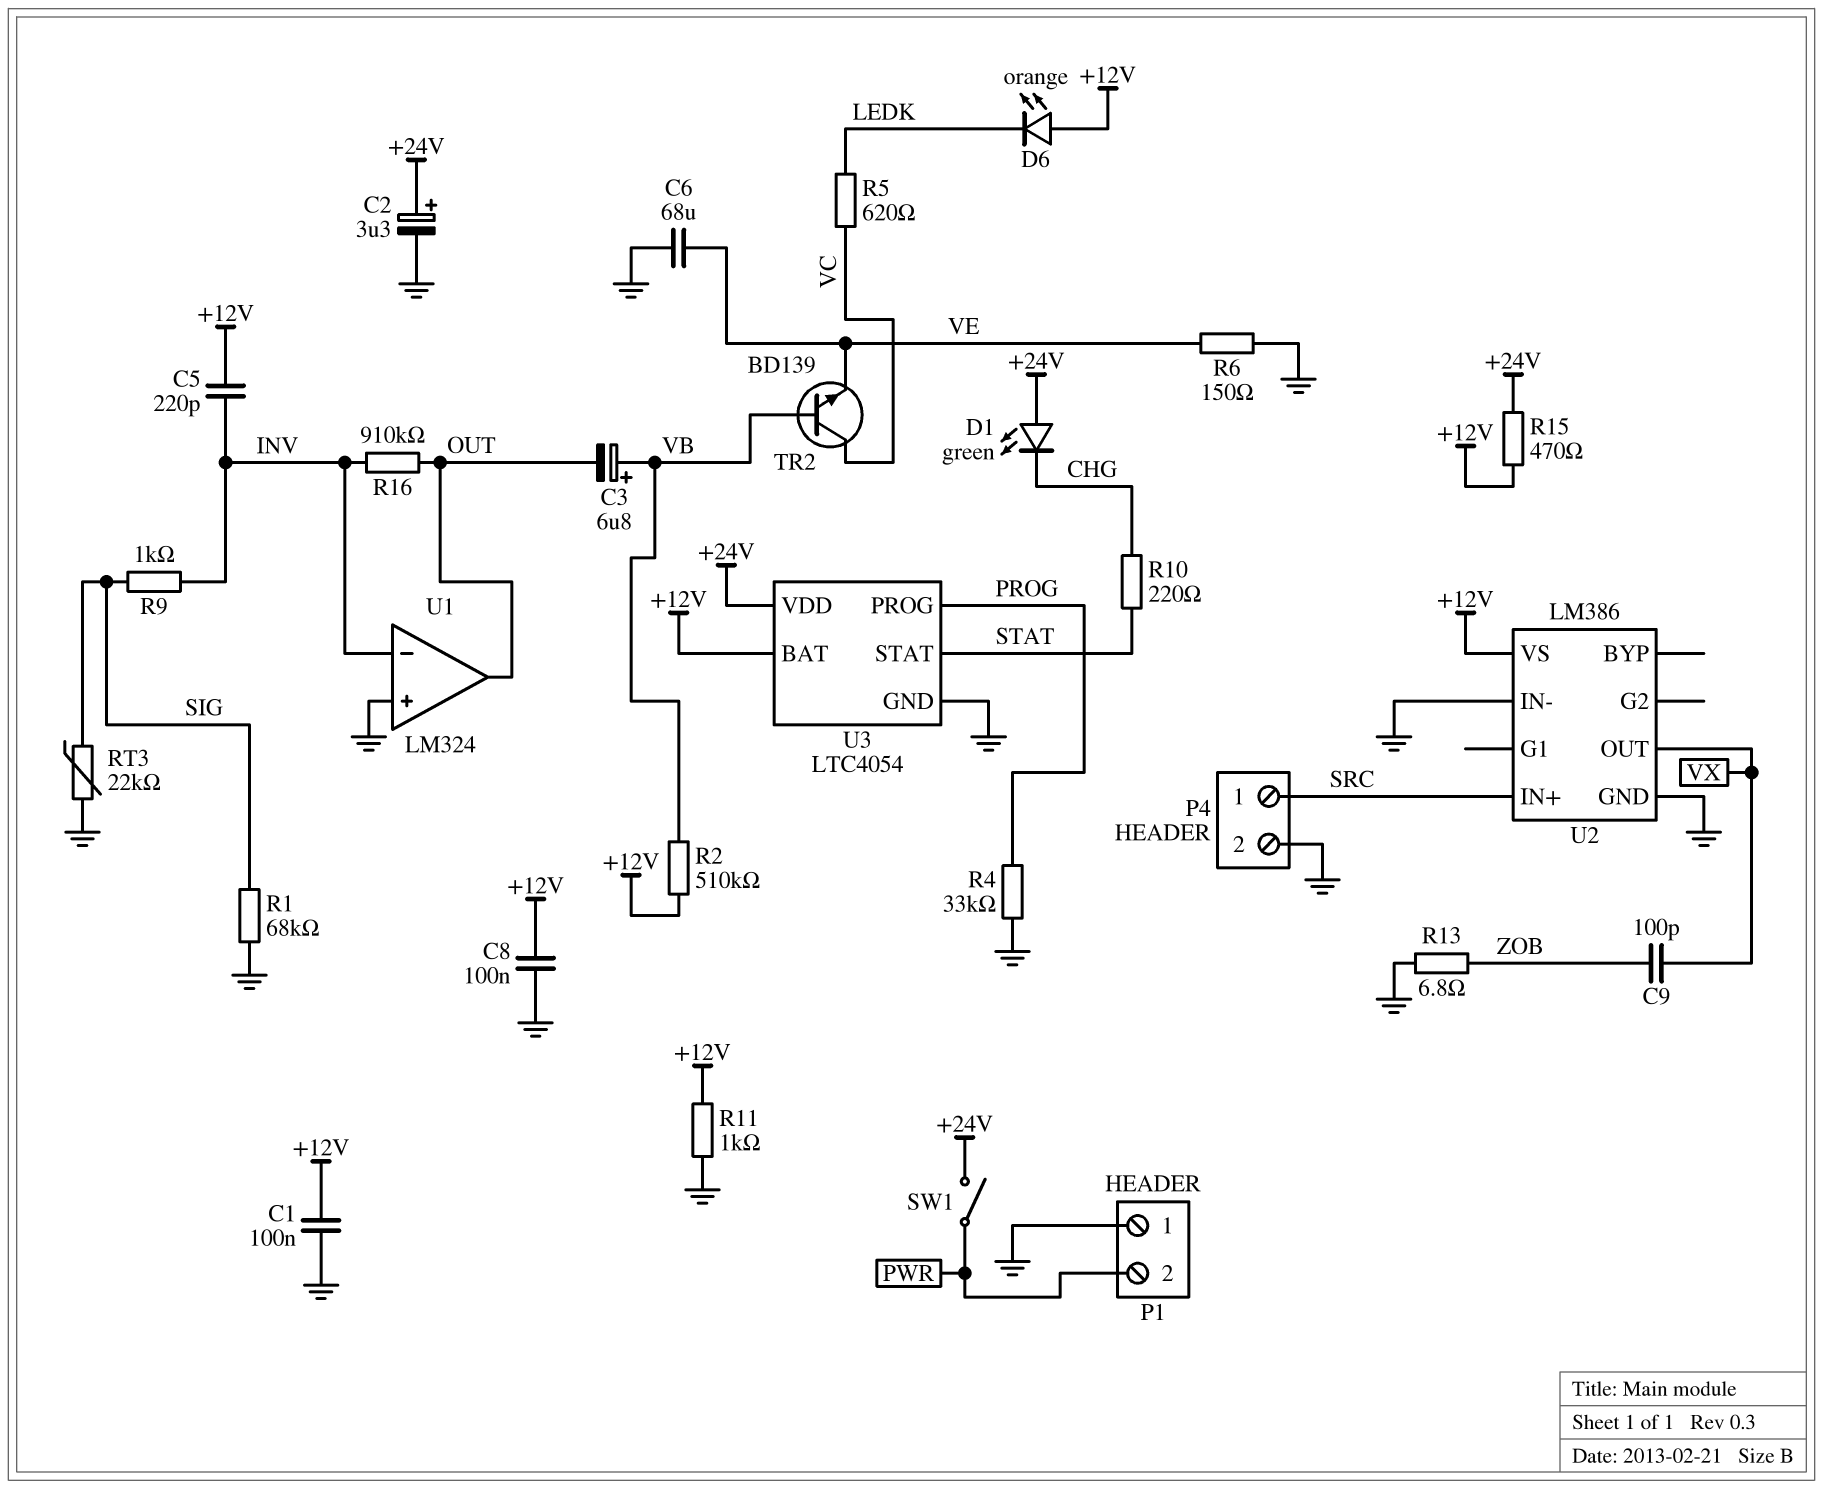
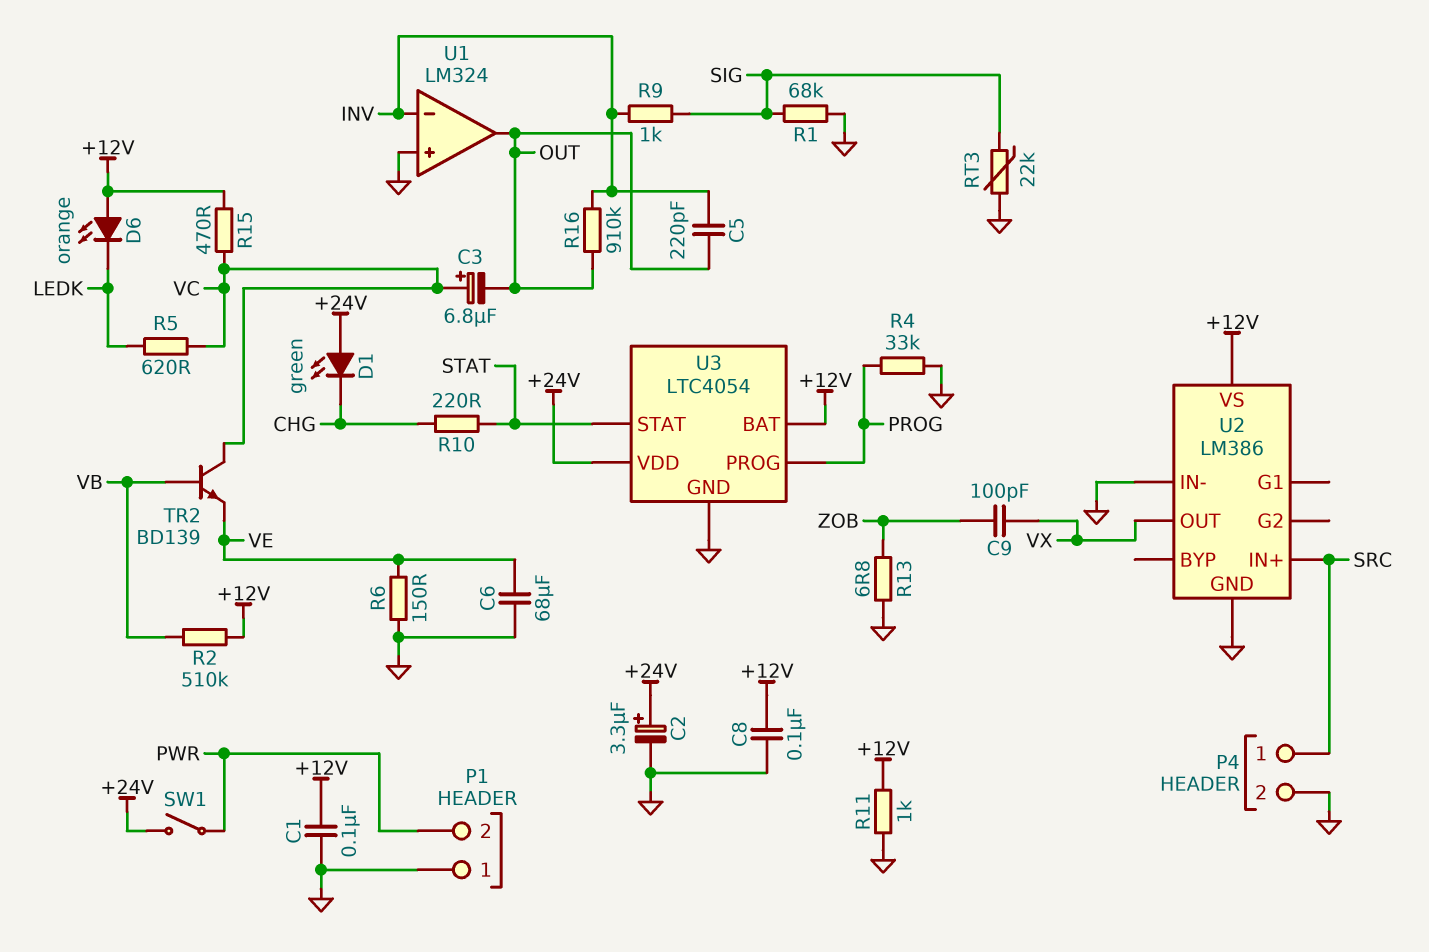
C3: 6.8uF (plus VB, minus OUT) -> 6.8uF (plus VC, minus OUT)
C5: 220pF (+12V, INV) -> 220pF (INV, OUT)
R15: 470 (+12V, +24V) -> 470 (+12V, VC)

